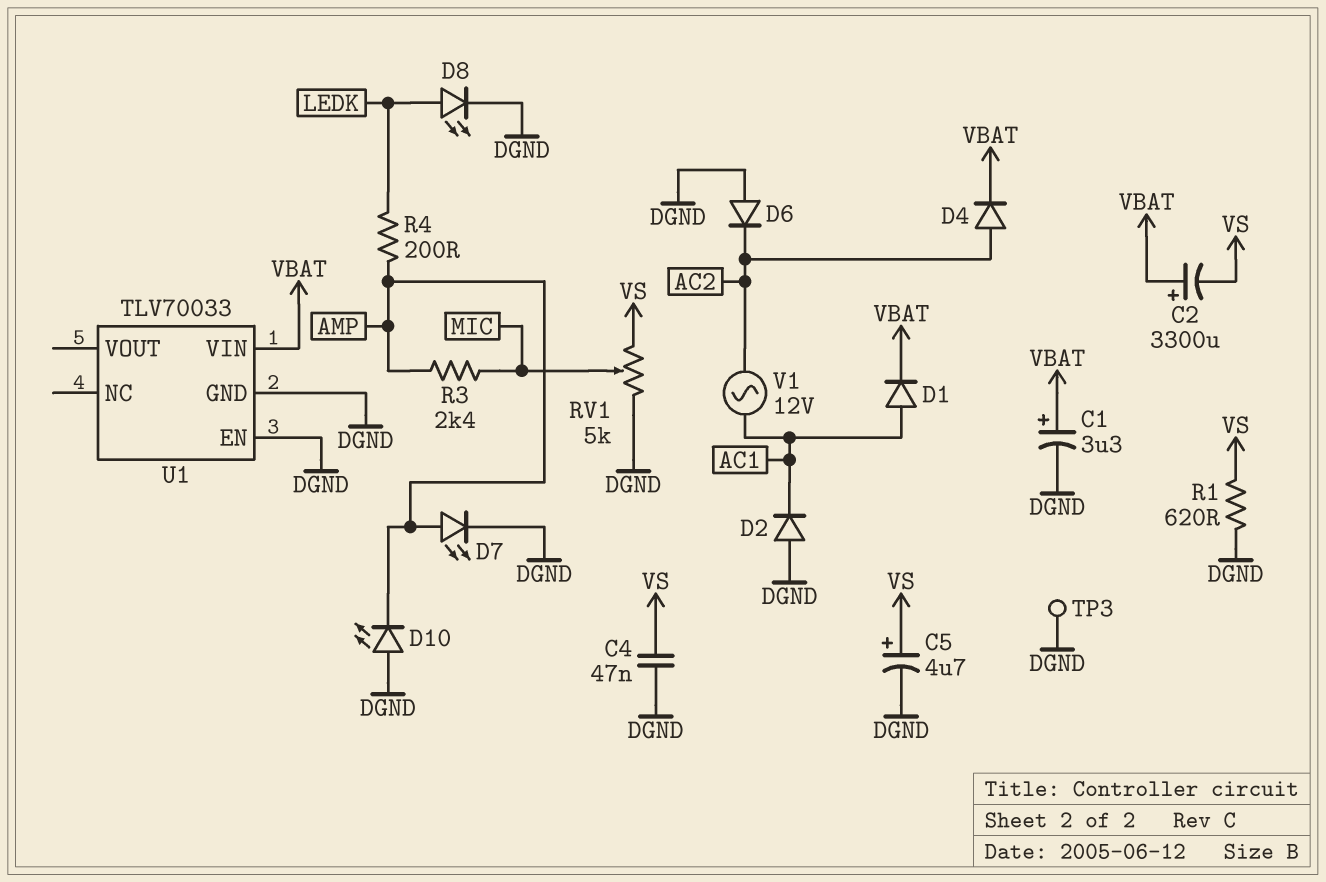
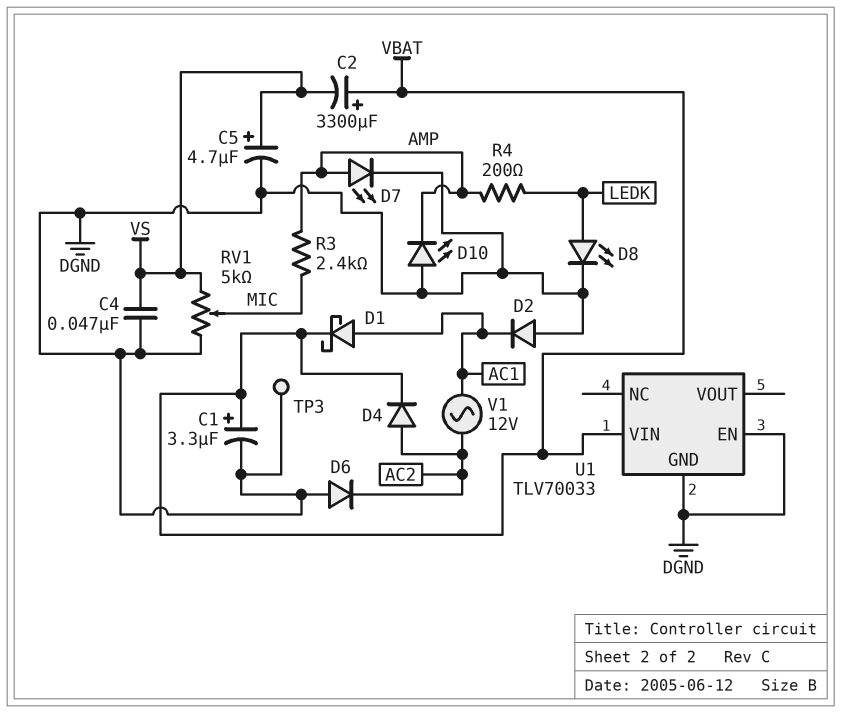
D1: diode (A AC1, K VBAT) -> schottky (A AC1, K VBAT)
R1: 620 (DGND, VS) -> none

